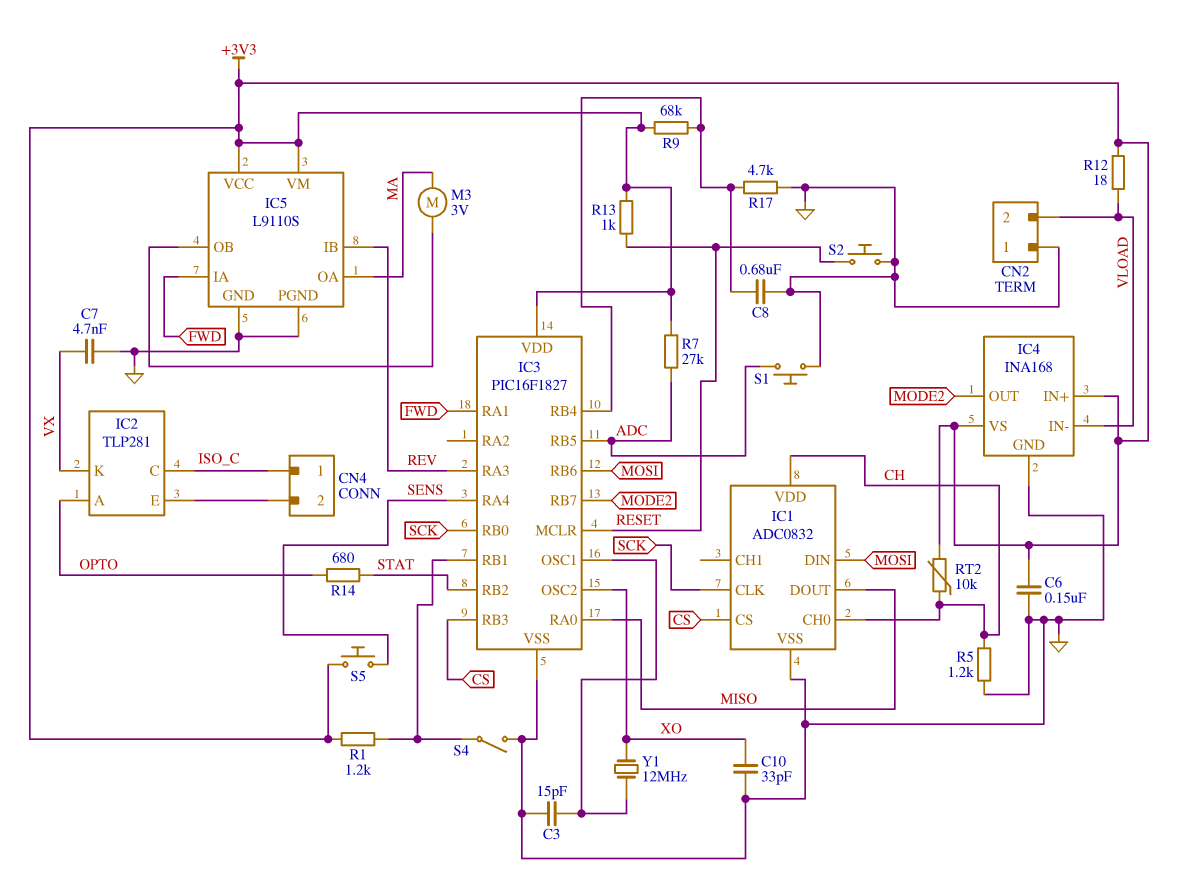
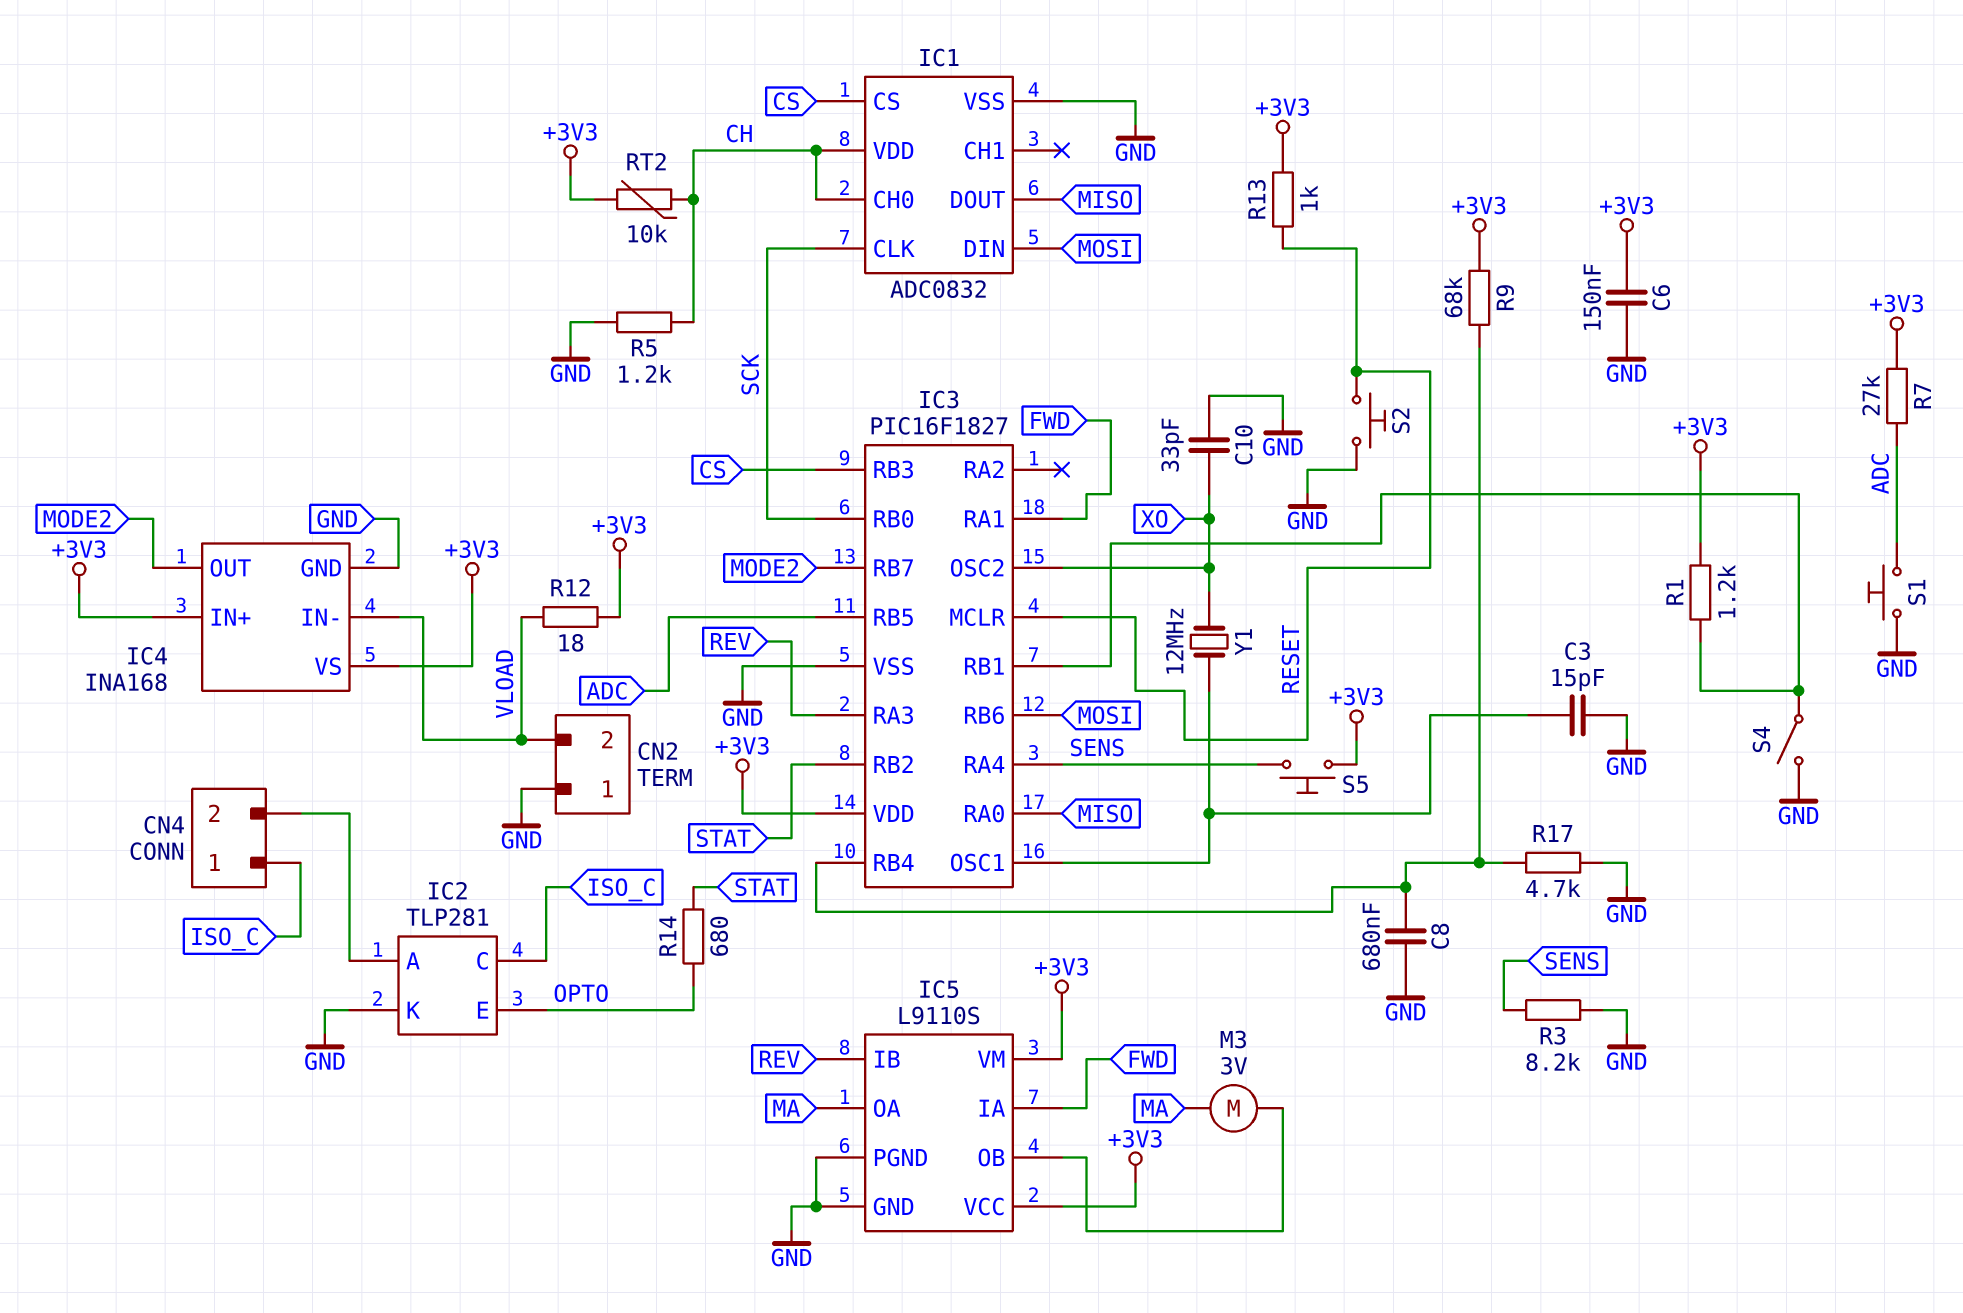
C7: 4.7nF (GND, VX) -> none
IC2 pin A: OPTO -> CN4/2
IC2 pin E: CN4/2 -> OPTO
IC2 pin K: VX -> GND
R3: none -> 8.2k (GND, SENS)

